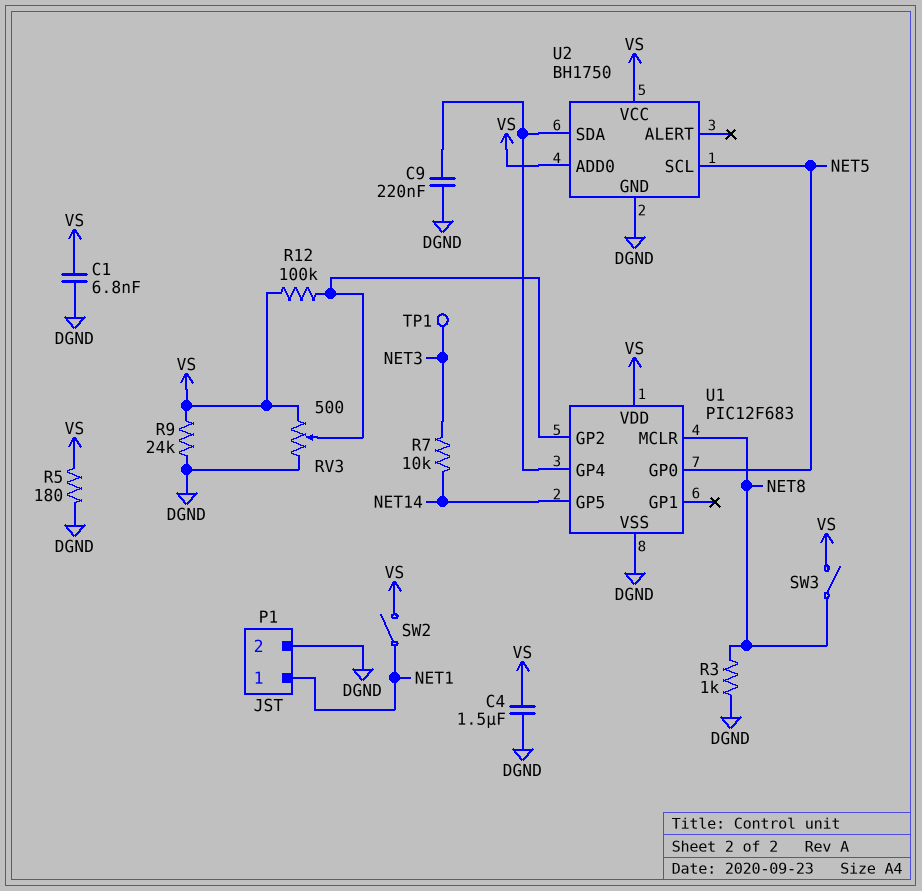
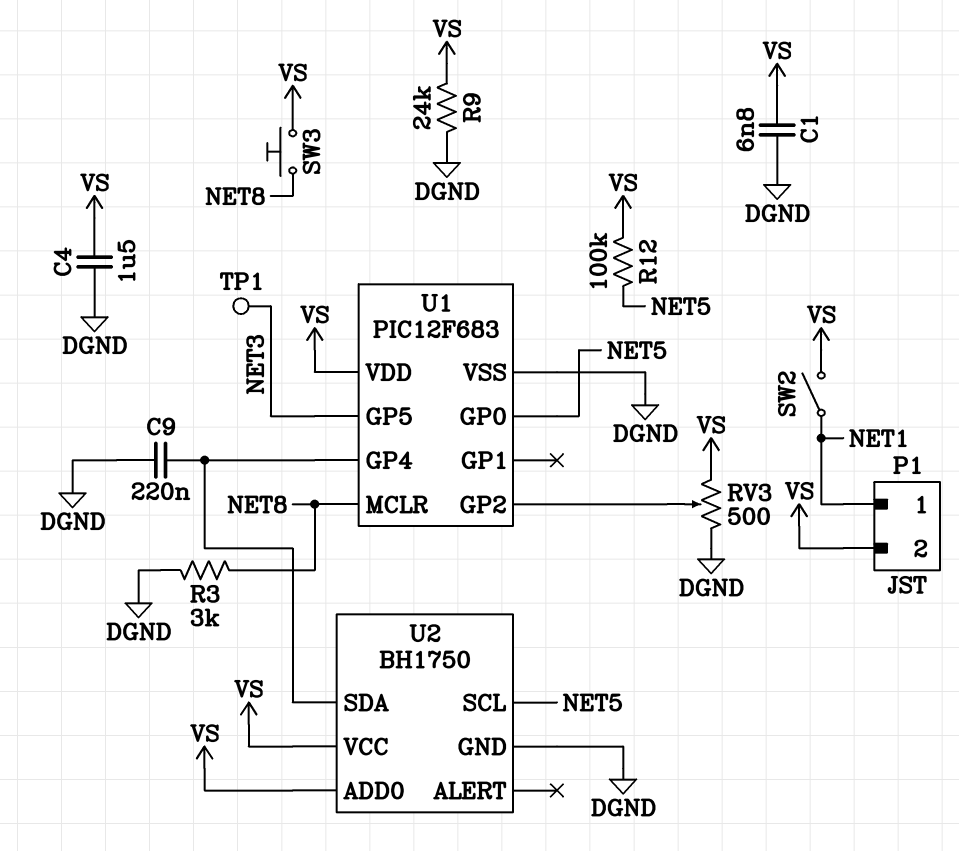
P1 pin 2: DGND -> VS
R3: 1k (DGND, NET8) -> 3k (DGND, NET8)
R5: 180 (DGND, VS) -> none
R7: 10k (NET3, NET14) -> none
R12: 100k (U1/GP2, VS) -> 100k (NET5, VS)
SW3: switch (NET8, VS) -> button (NET8, VS)
U1 pin GP5: NET14 -> NET3

